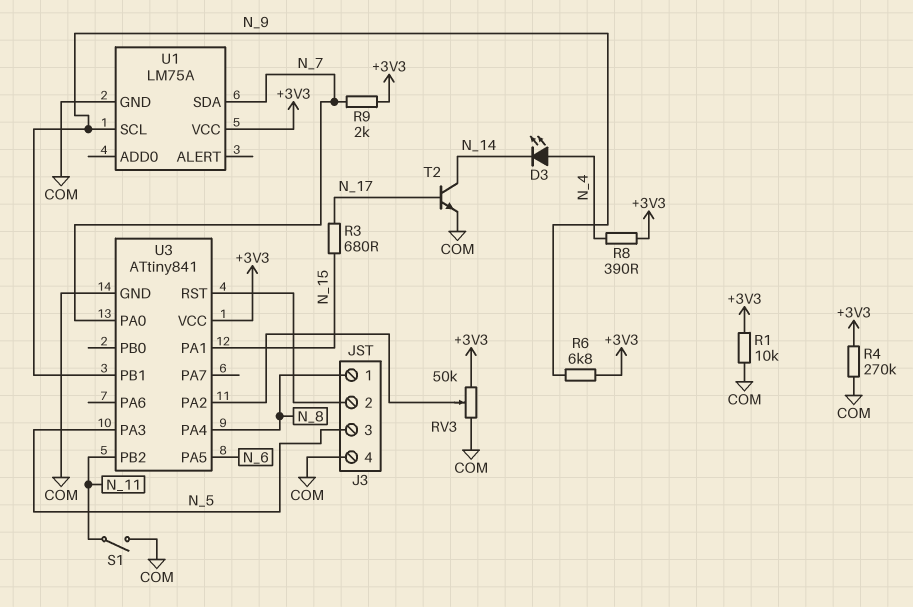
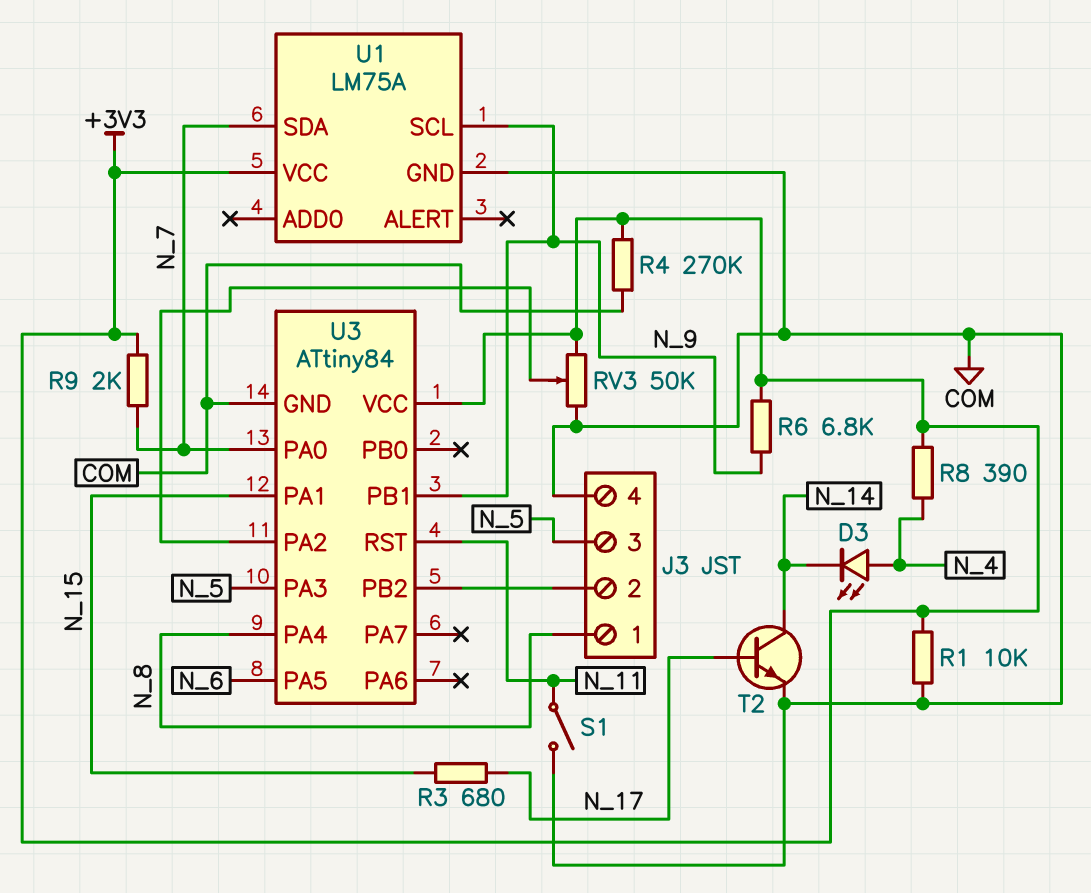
U3: ATtiny841 -> ATtiny84
U3 pin PB2: N_11 -> J3/2
U3 pin RST: J3/2 -> N_11

